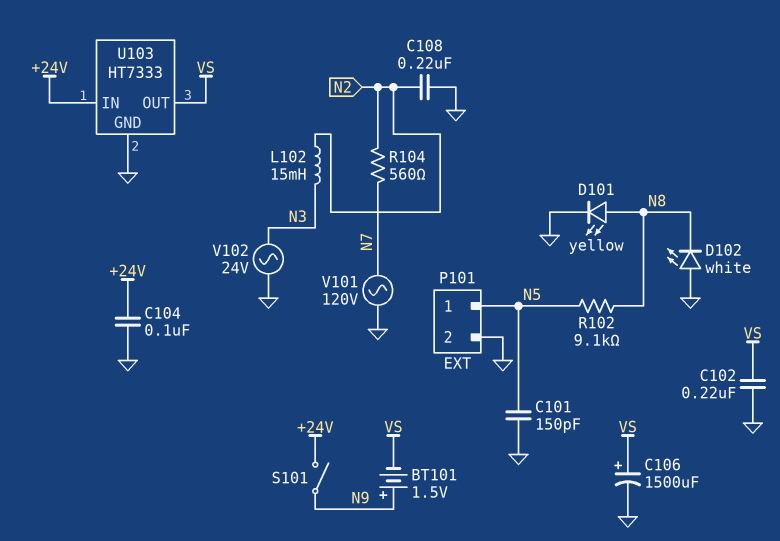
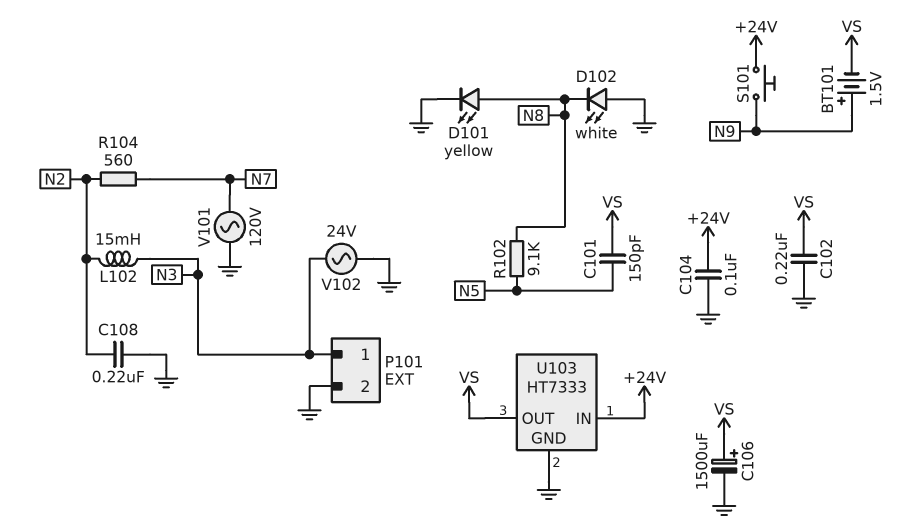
C101: 150pF (GND, N5) -> 150pF (N5, VS)
P101 pin 1: N5 -> N3
S101: switch (+24V, N9) -> button (+24V, N9)

